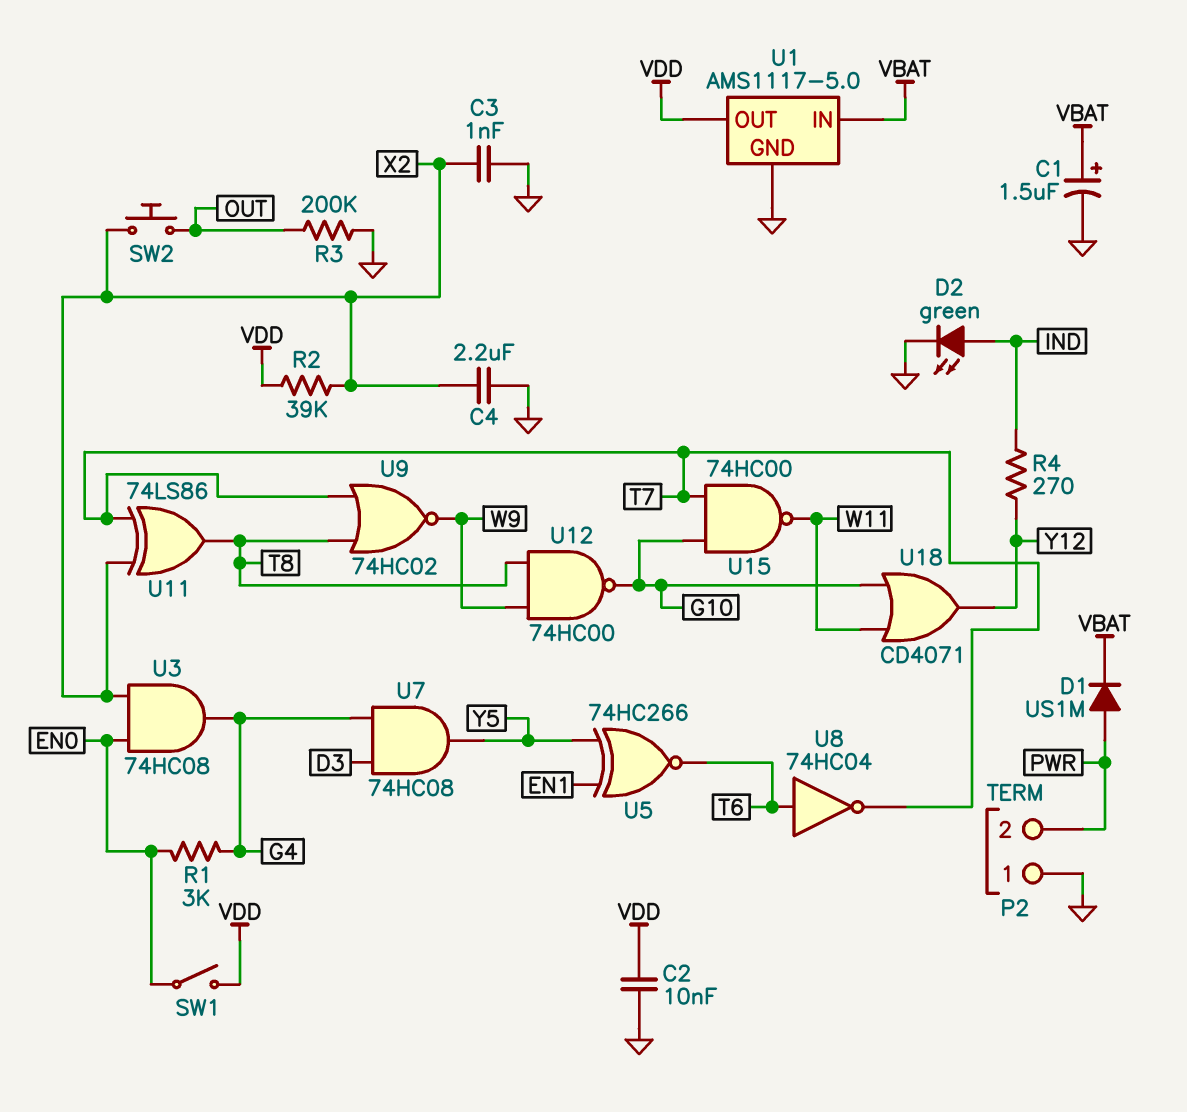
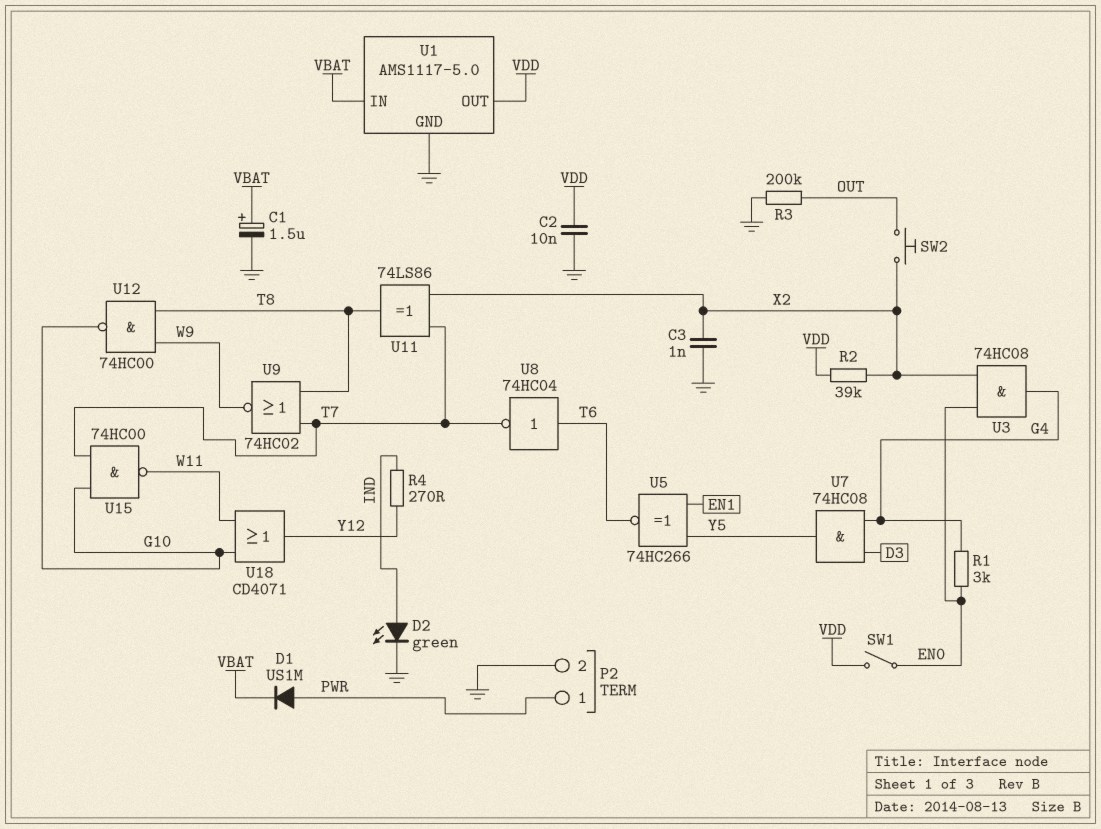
C4: 2.2uF (GND, X2) -> none
P2 pin 1: GND -> PWR
P2 pin 2: PWR -> GND

